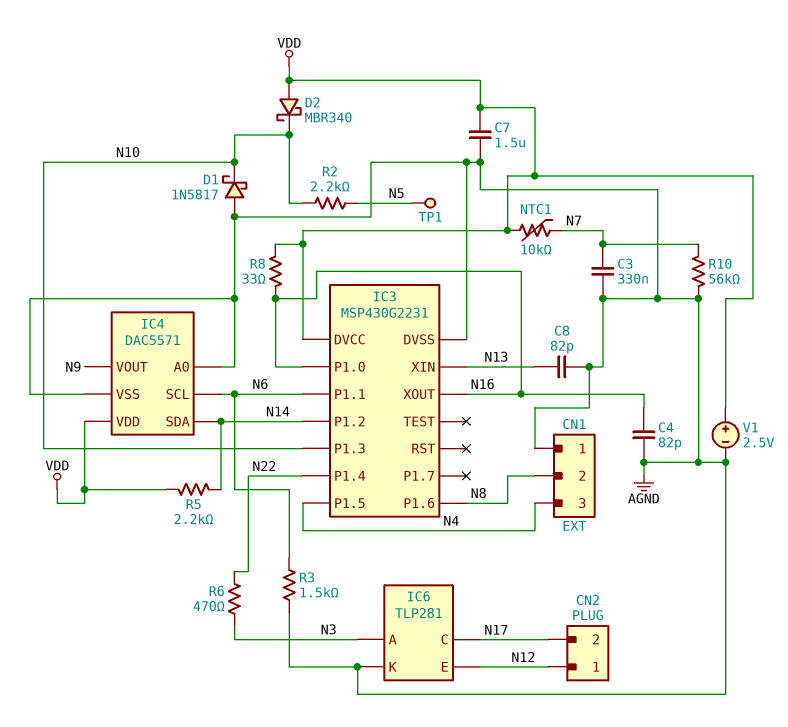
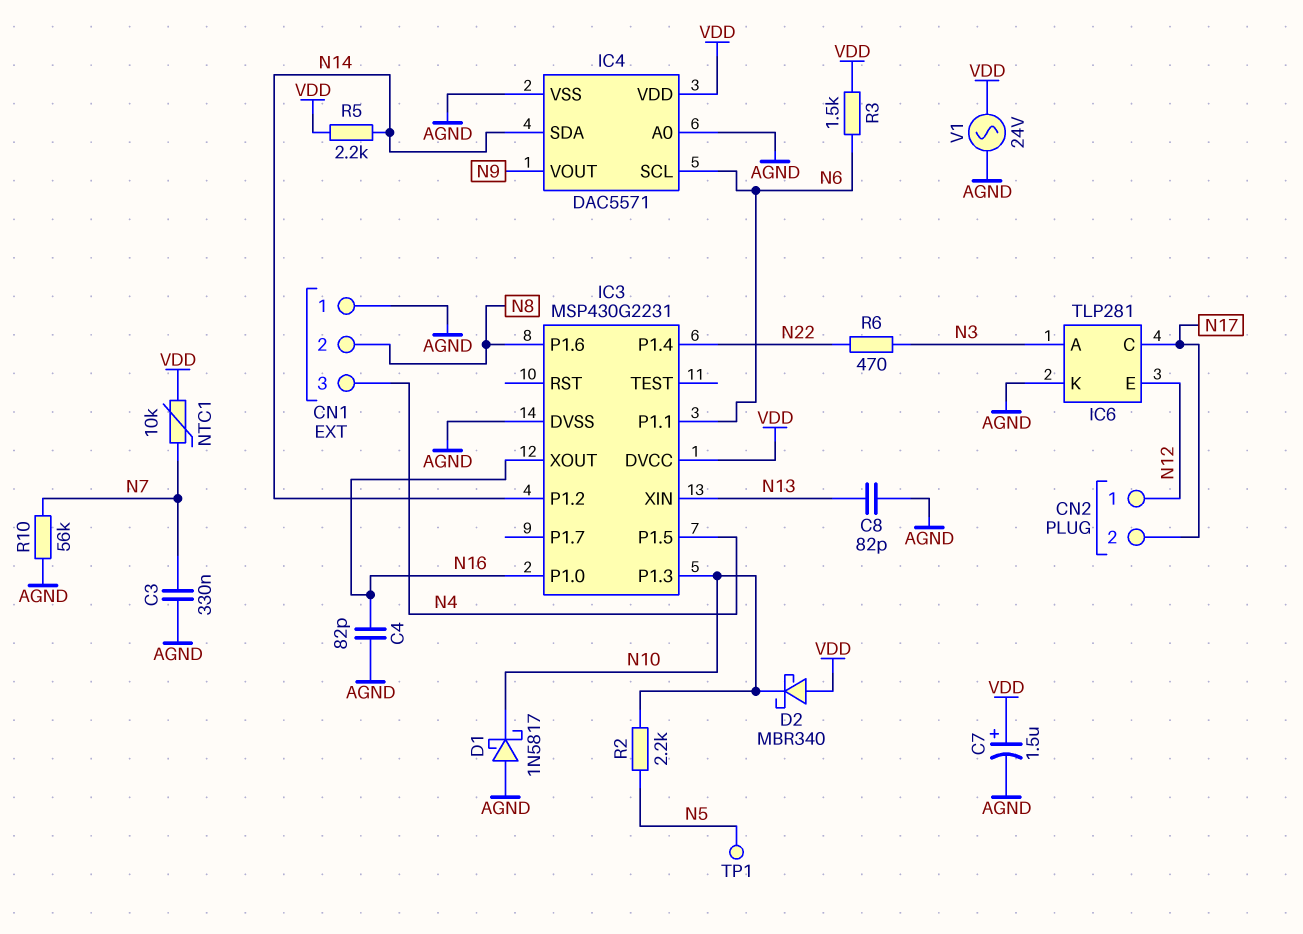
C7: 1.5uF (AGND, VDD) -> 1.5uF (plus VDD, minus AGND)
R3: 1.5k (AGND, N6) -> 1.5k (N6, VDD)
R8: 33 (N16, VDD) -> none
V1: 2.5V (plus VDD, minus AGND) -> AC 24V (AGND, VDD)

